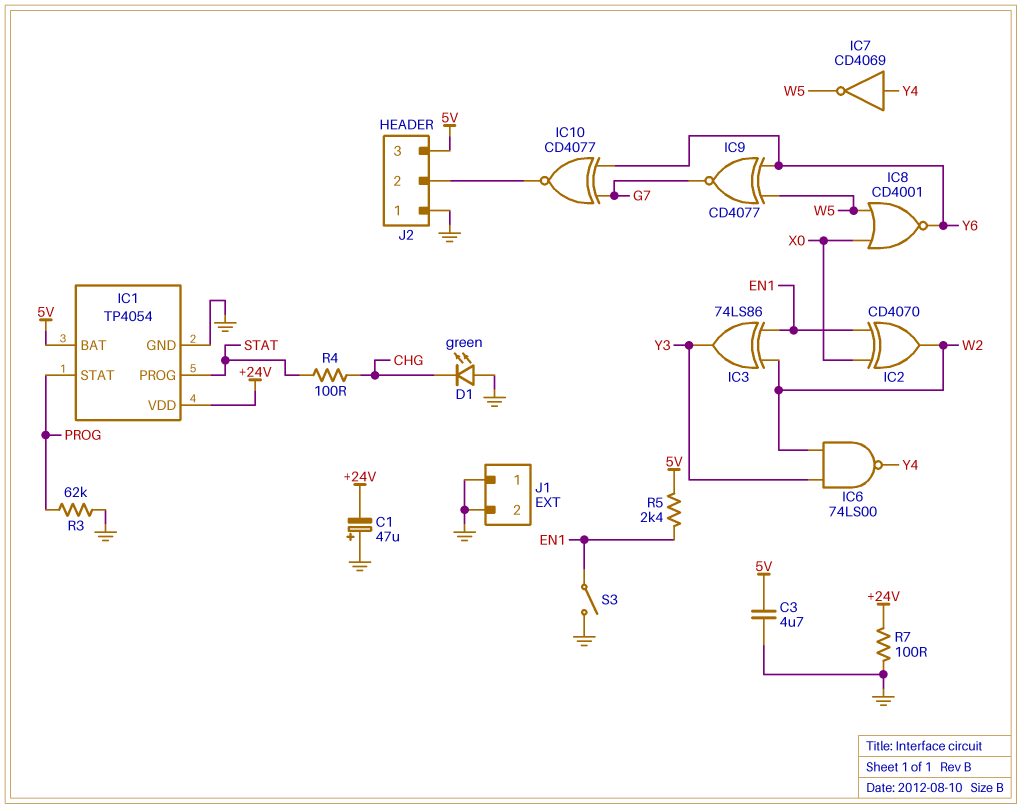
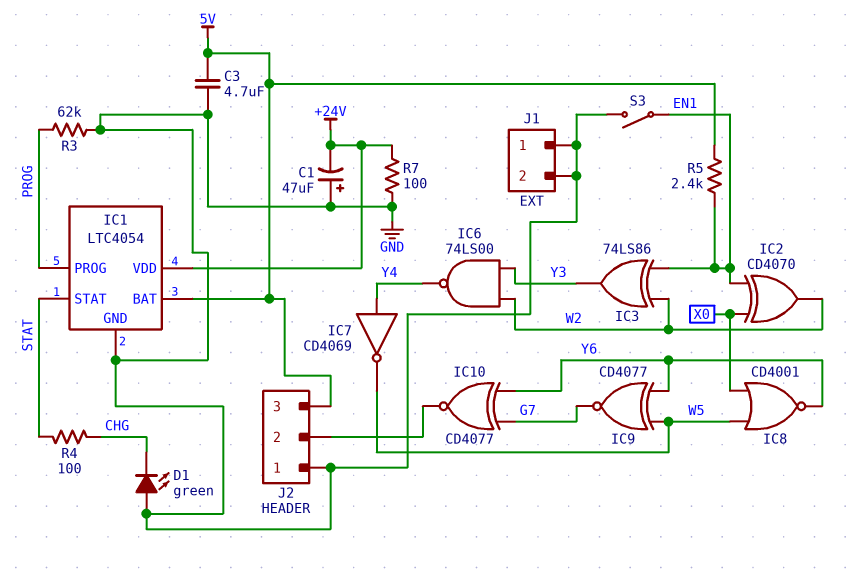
IC1: TP4054 -> LTC4054
IC1 pin PROG: STAT -> PROG
IC1 pin STAT: PROG -> STAT

